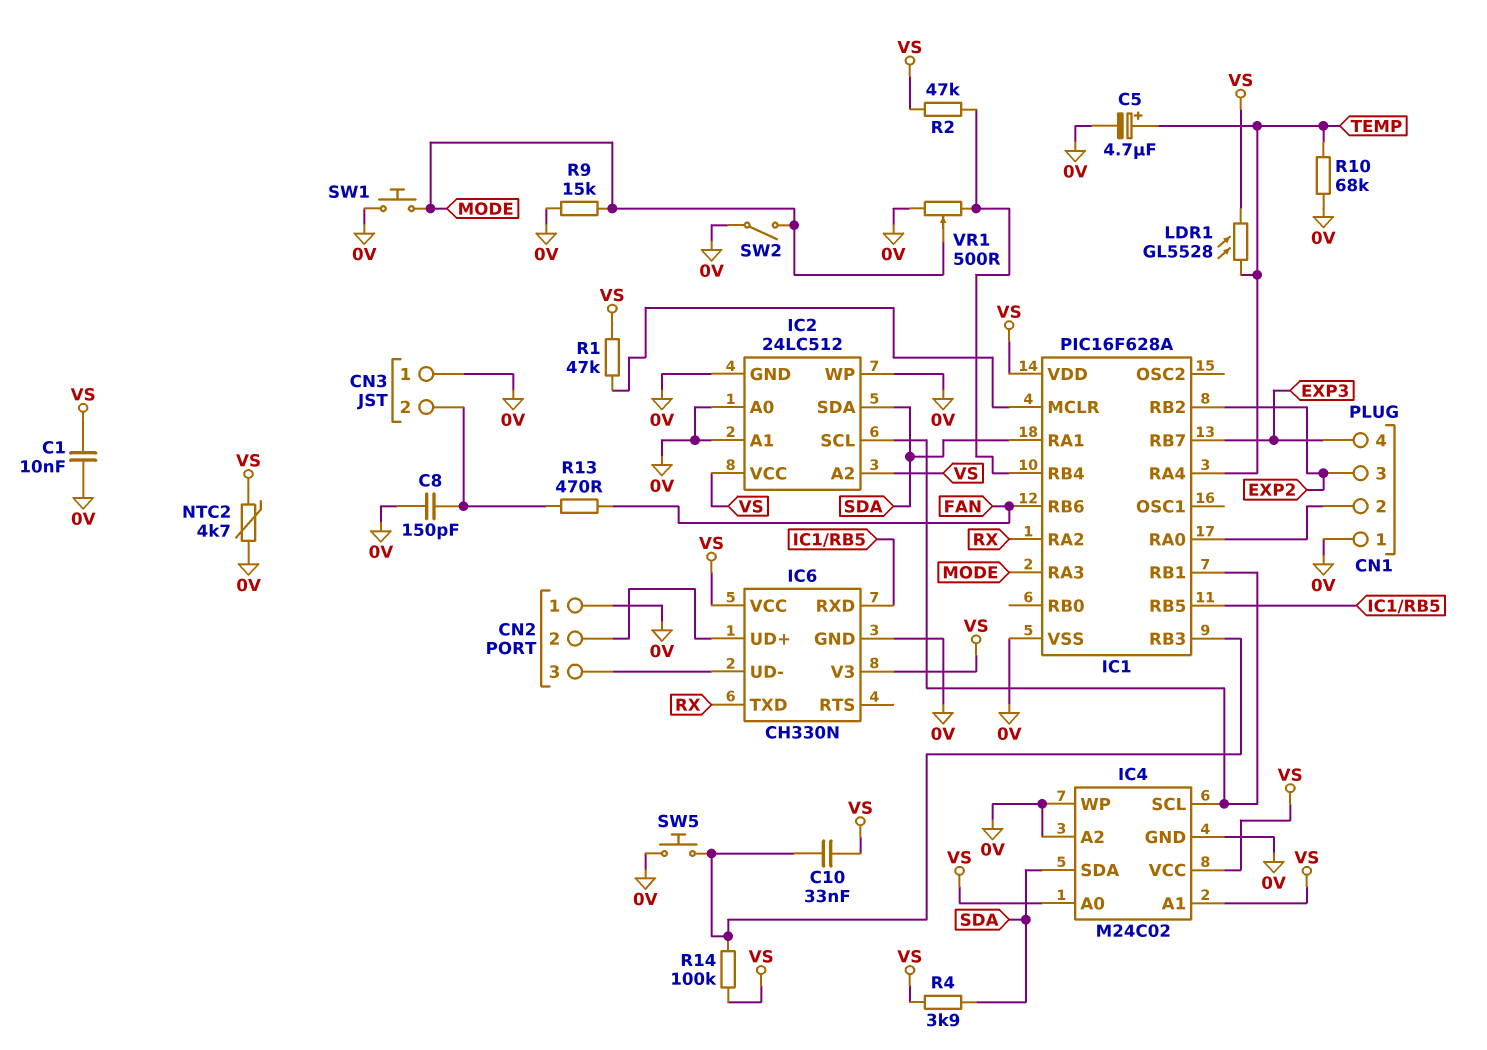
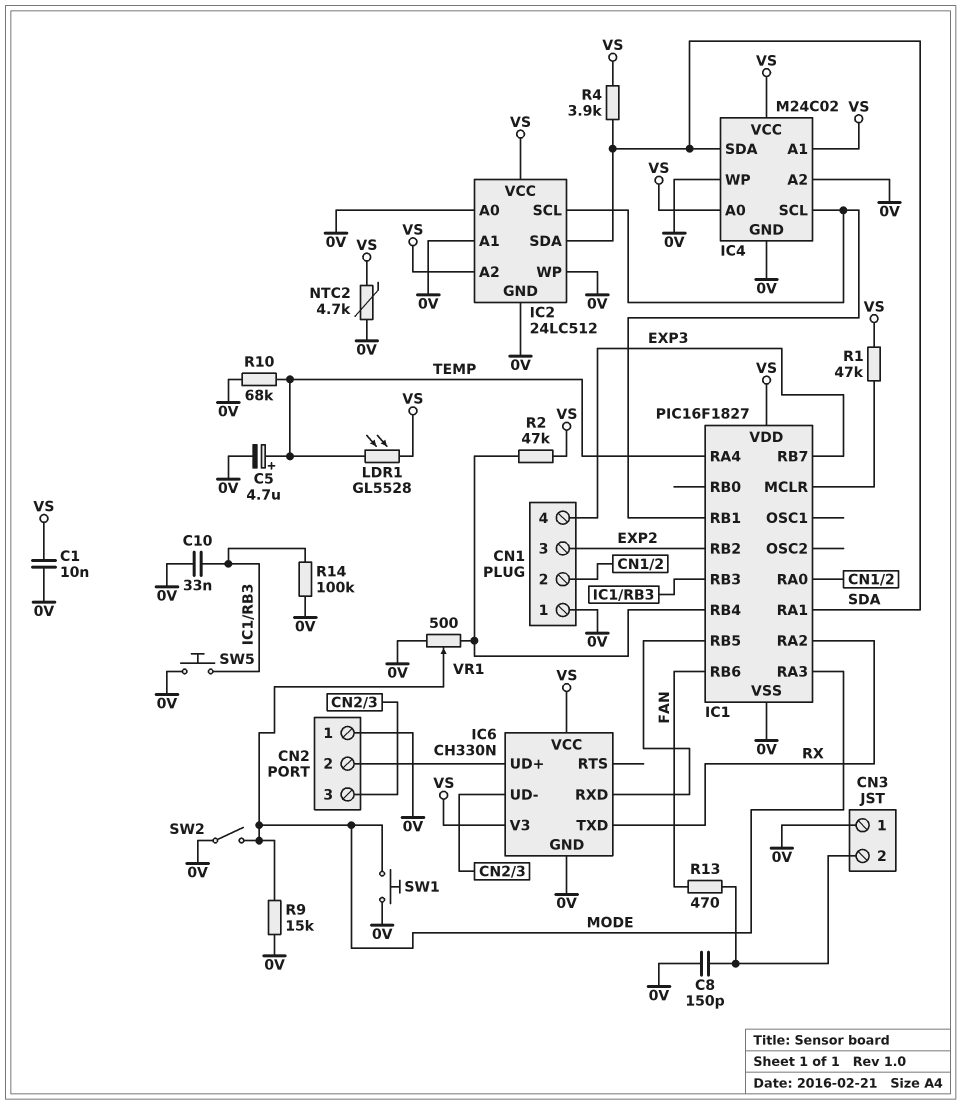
C10: 33nF (IC1/RB3, VS) -> 33nF (0V, IC1/RB3)
IC1: PIC16F628A -> PIC16F1827
R14: 100k (IC1/RB3, VS) -> 100k (0V, IC1/RB3)

